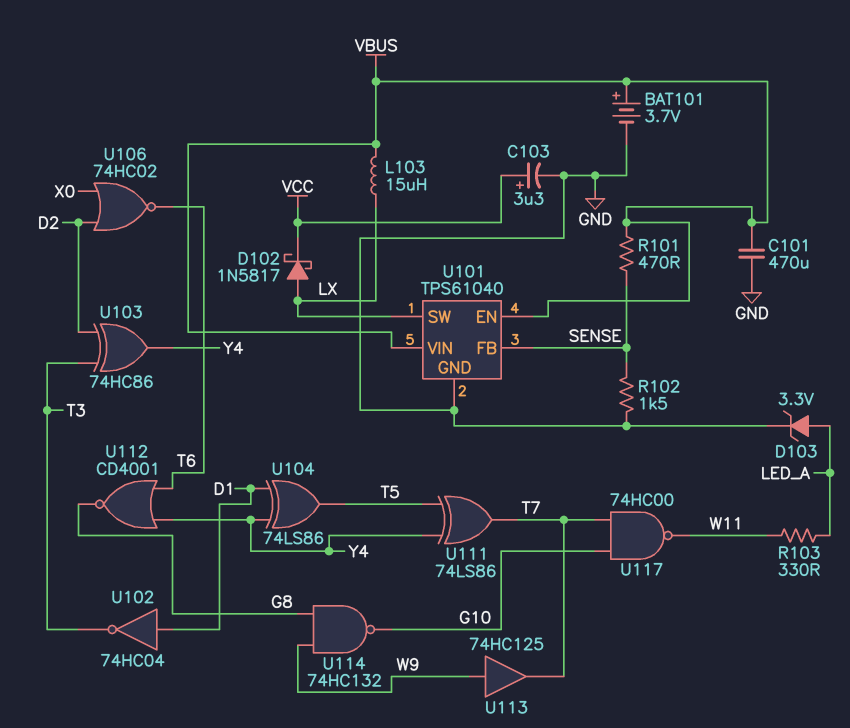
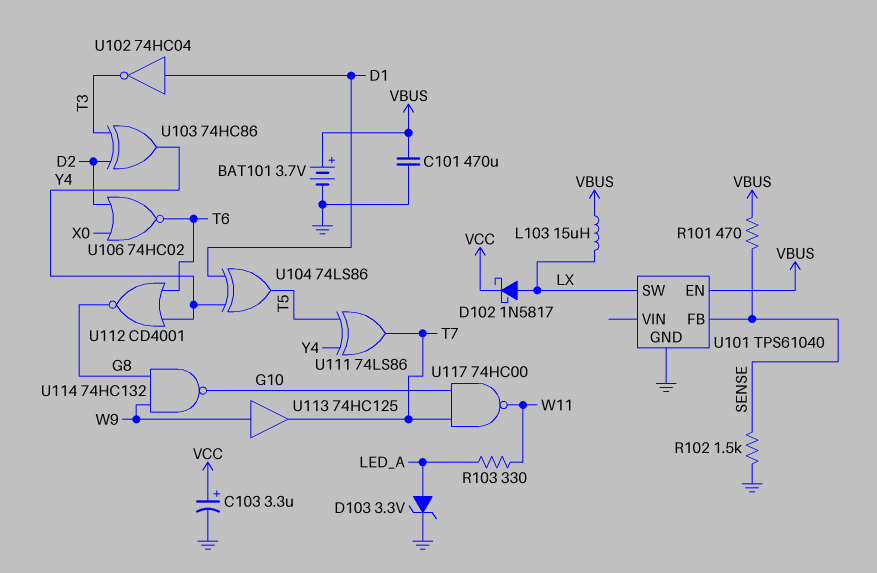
U101 pin VIN: VBUS -> none

